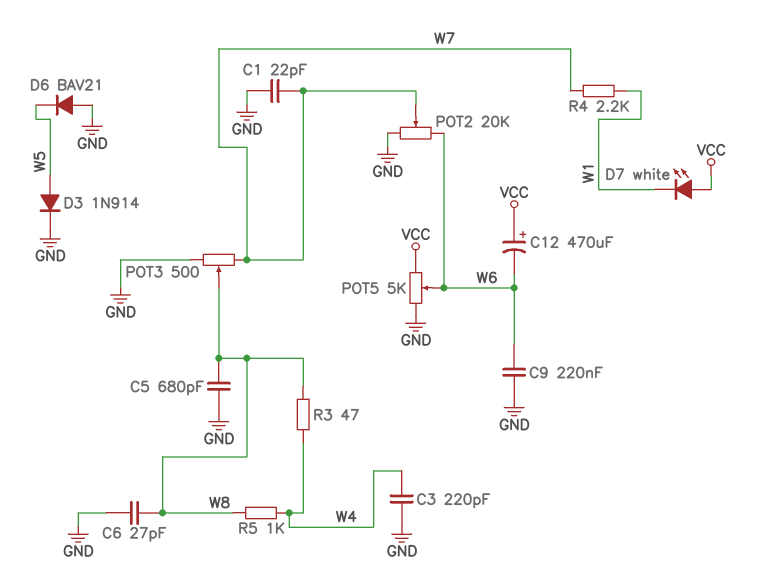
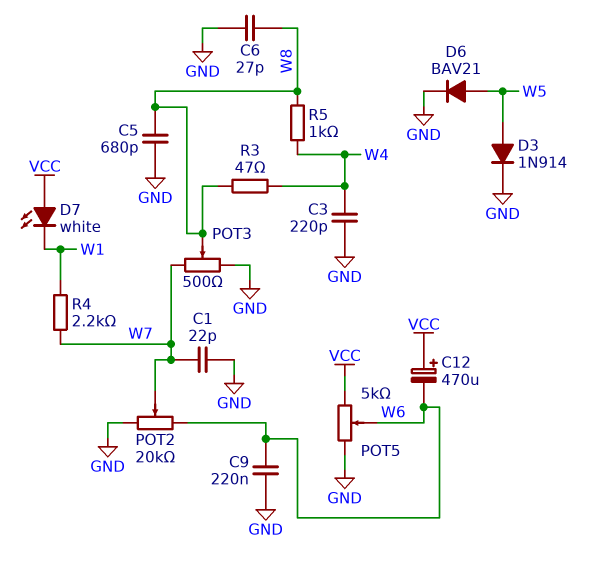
D6: diode BAV21 (A GND, K W5) -> diode BAV21 (A W5, K GND)

